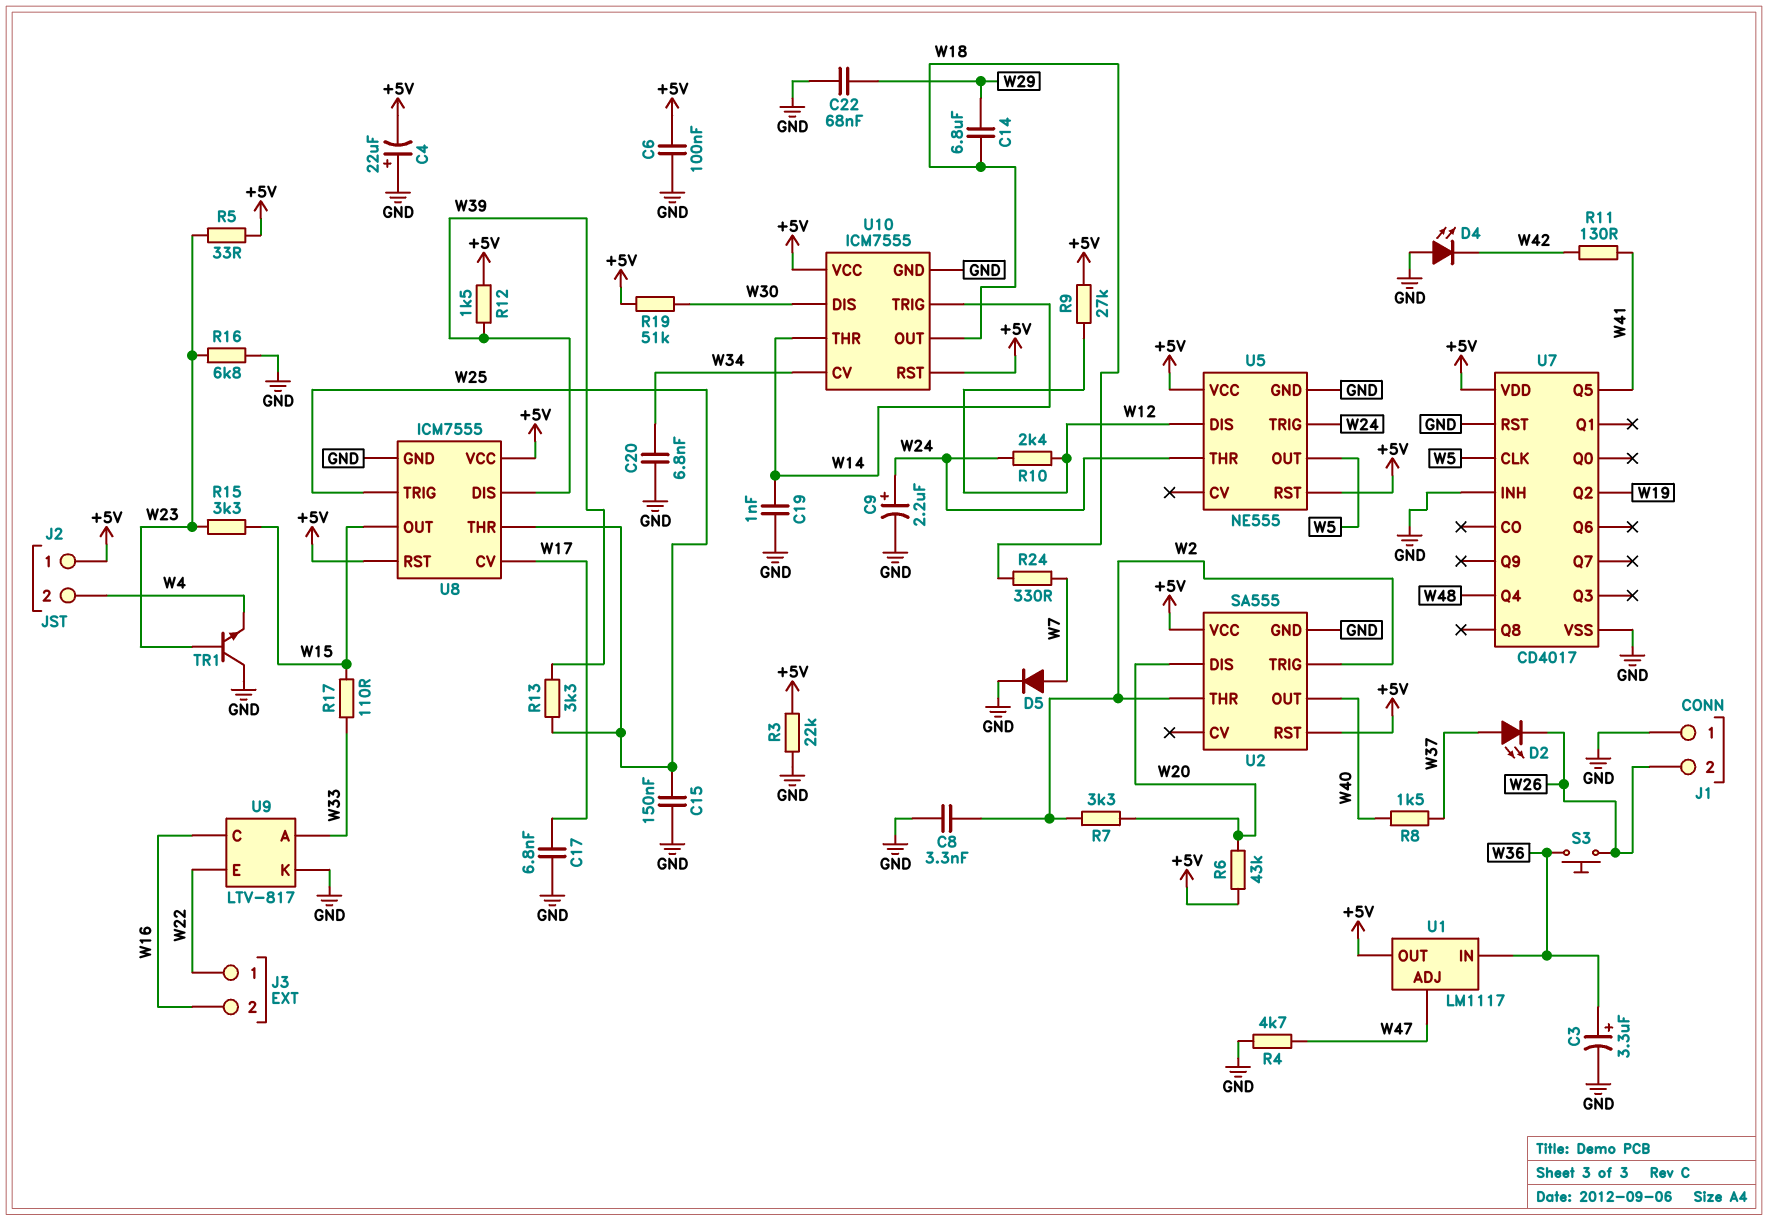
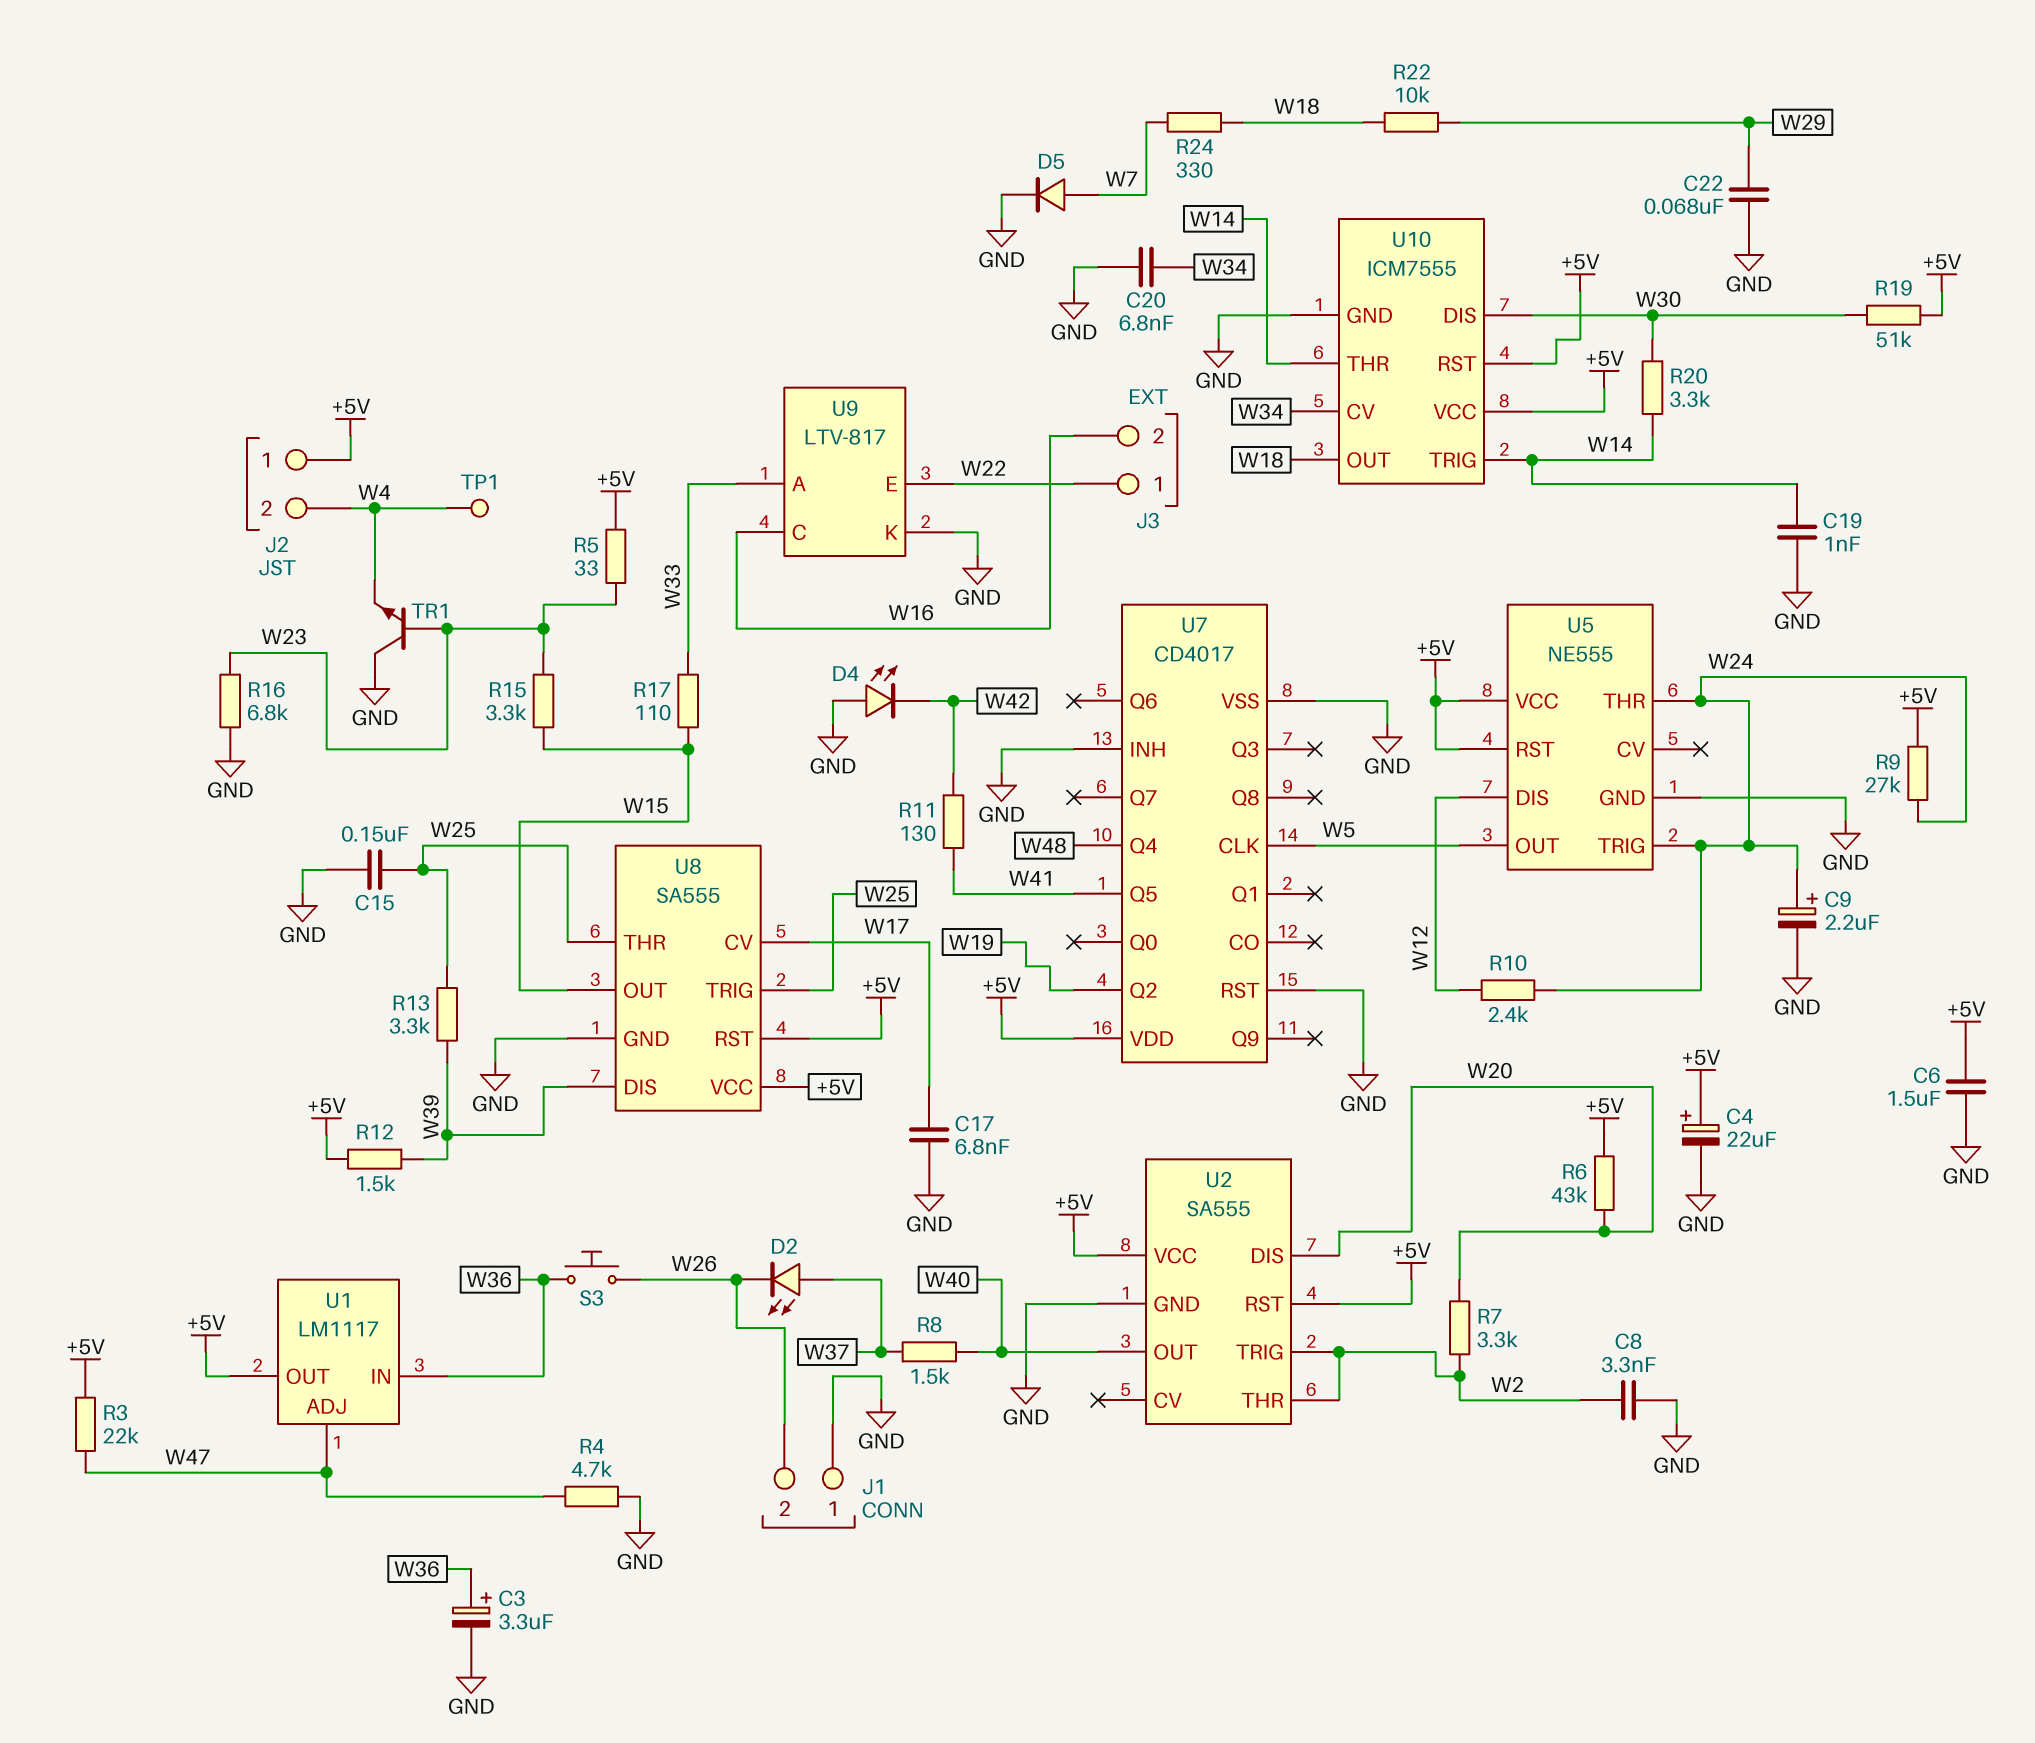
C4: 22uF (plus GND, minus +5V) -> 22uF (plus +5V, minus GND)
C6: 100nF (+5V, GND) -> 1.5uF (+5V, GND)
C14: 6.8uF (W18, W29) -> none
R3: 22k (+5V, GND) -> 22k (+5V, W47)
R9: 27k (+5V, W12) -> 27k (+5V, W24)
R20: none -> 3.3k (W14, W30)
R22: none -> 10k (W18, W29)
TP1: none -> test point (W4)
U8: ICM7555 -> SA555

